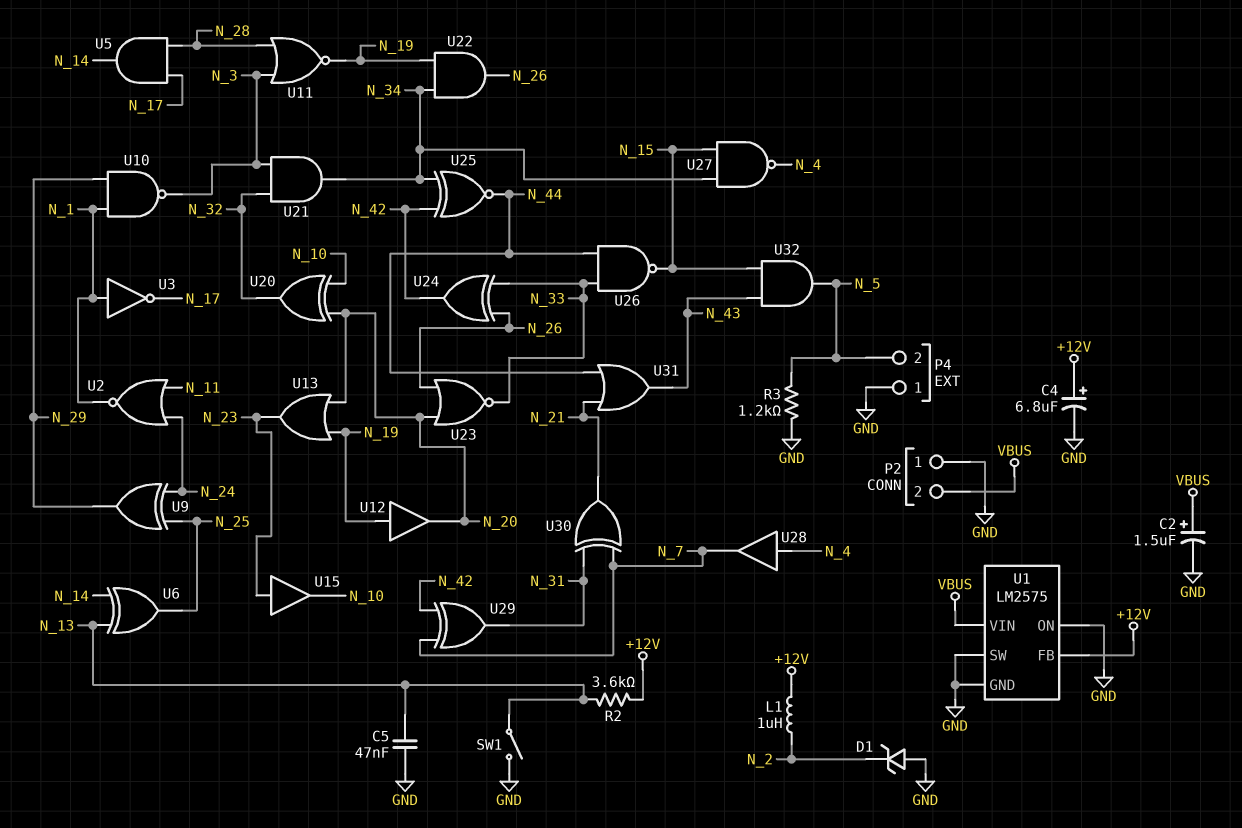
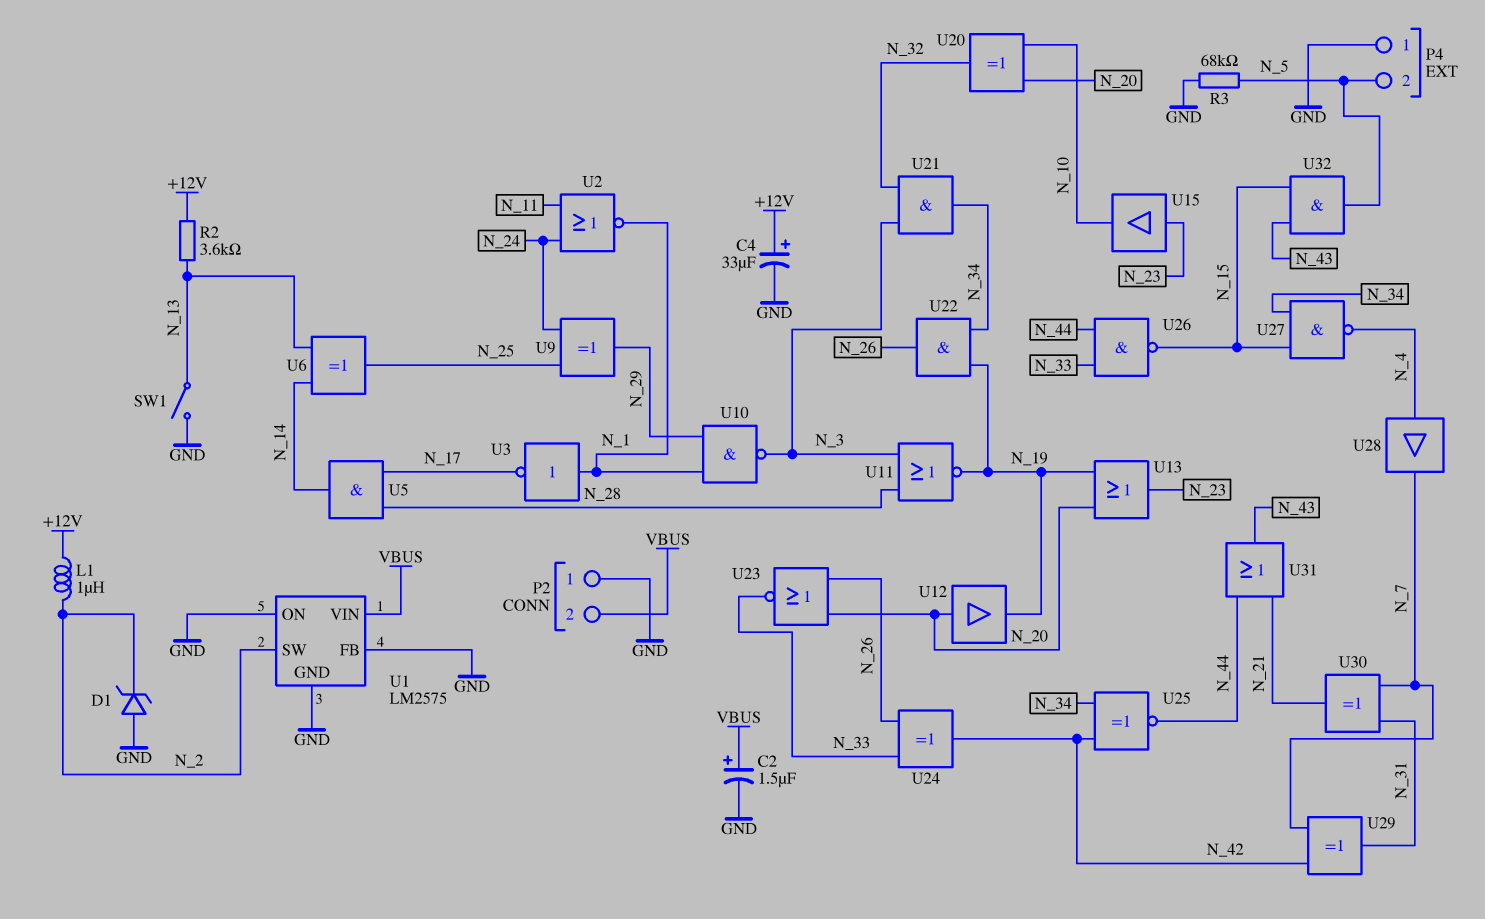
C4: 6.8uF (plus +12V, minus GND) -> 33uF (plus +12V, minus GND)
C5: 47nF (GND, N_13) -> none
R3: 1.2k (GND, N_5) -> 68k (GND, N_5)
U1 pin FB: +12V -> GND
U1 pin SW: GND -> N_2
U12: buffer (in N_19, out N_20) -> buffer (in N_20, out N_19)

